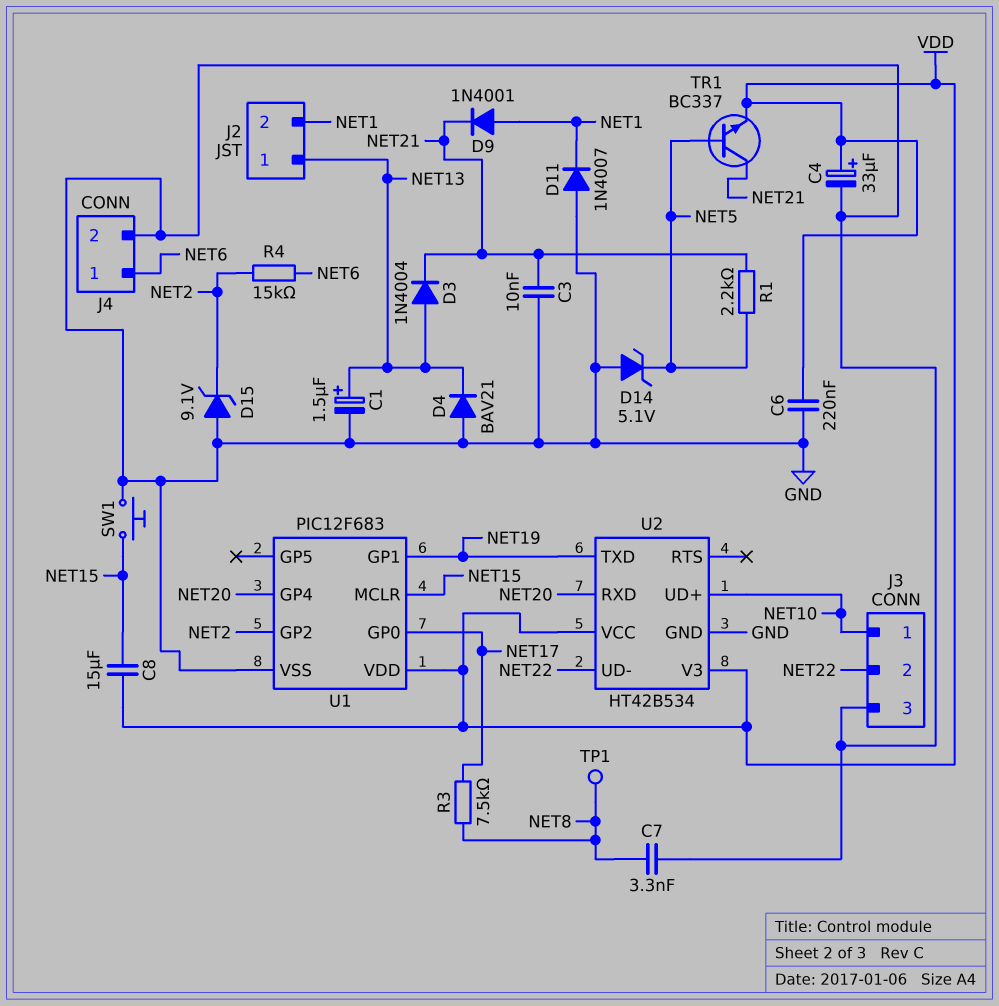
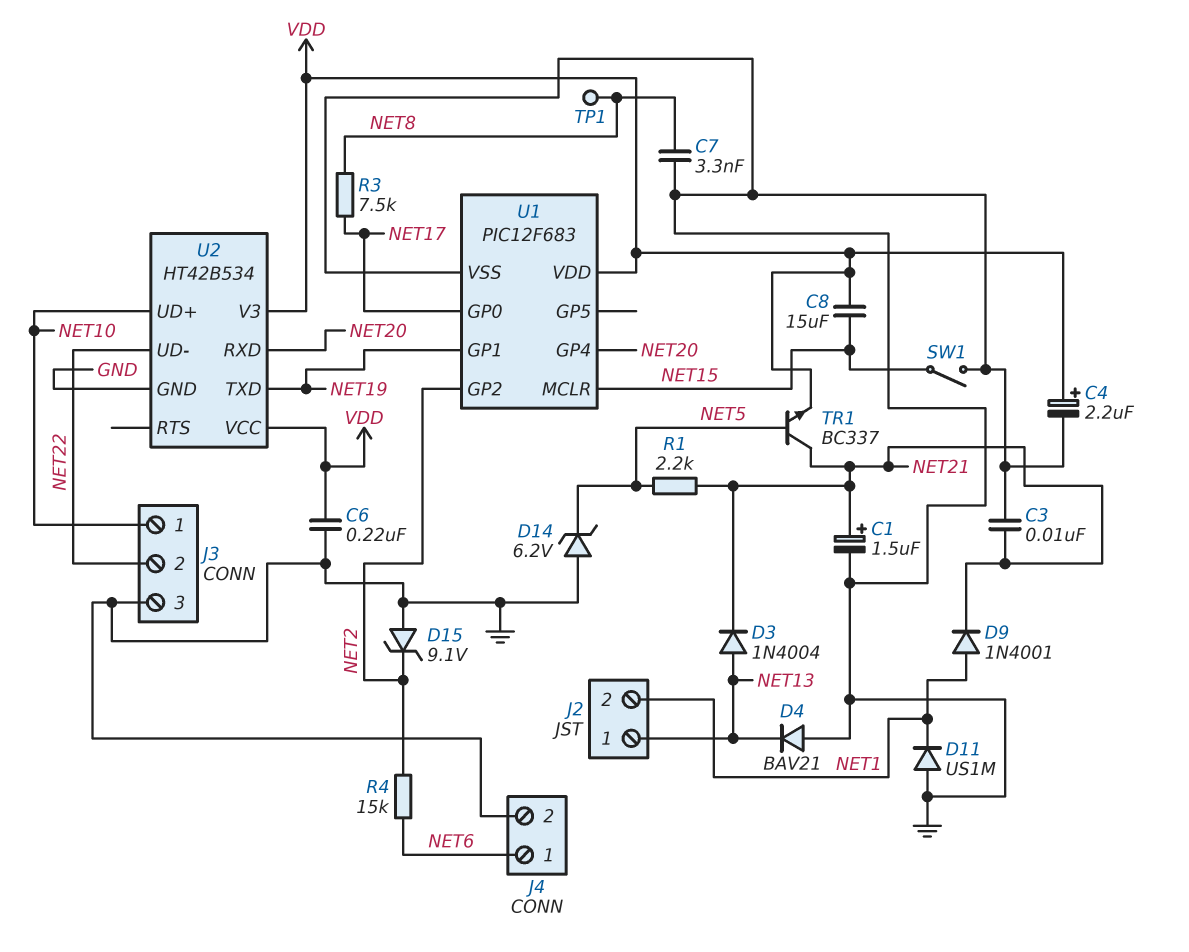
C1: 1.5uF (plus NET13, minus GND) -> 1.5uF (plus NET21, minus GND)
C4: 33uF (plus VDD, minus GND) -> 2.2uF (plus VDD, minus GND)
D11: diode 1N4007 (A GND, K NET1) -> diode US1M (A GND, K NET1)
D14: zener 5.1V (A GND, K NET5) -> zener 6.2V (A GND, K NET5)
SW1: button (GND, NET15) -> switch (GND, NET15)

